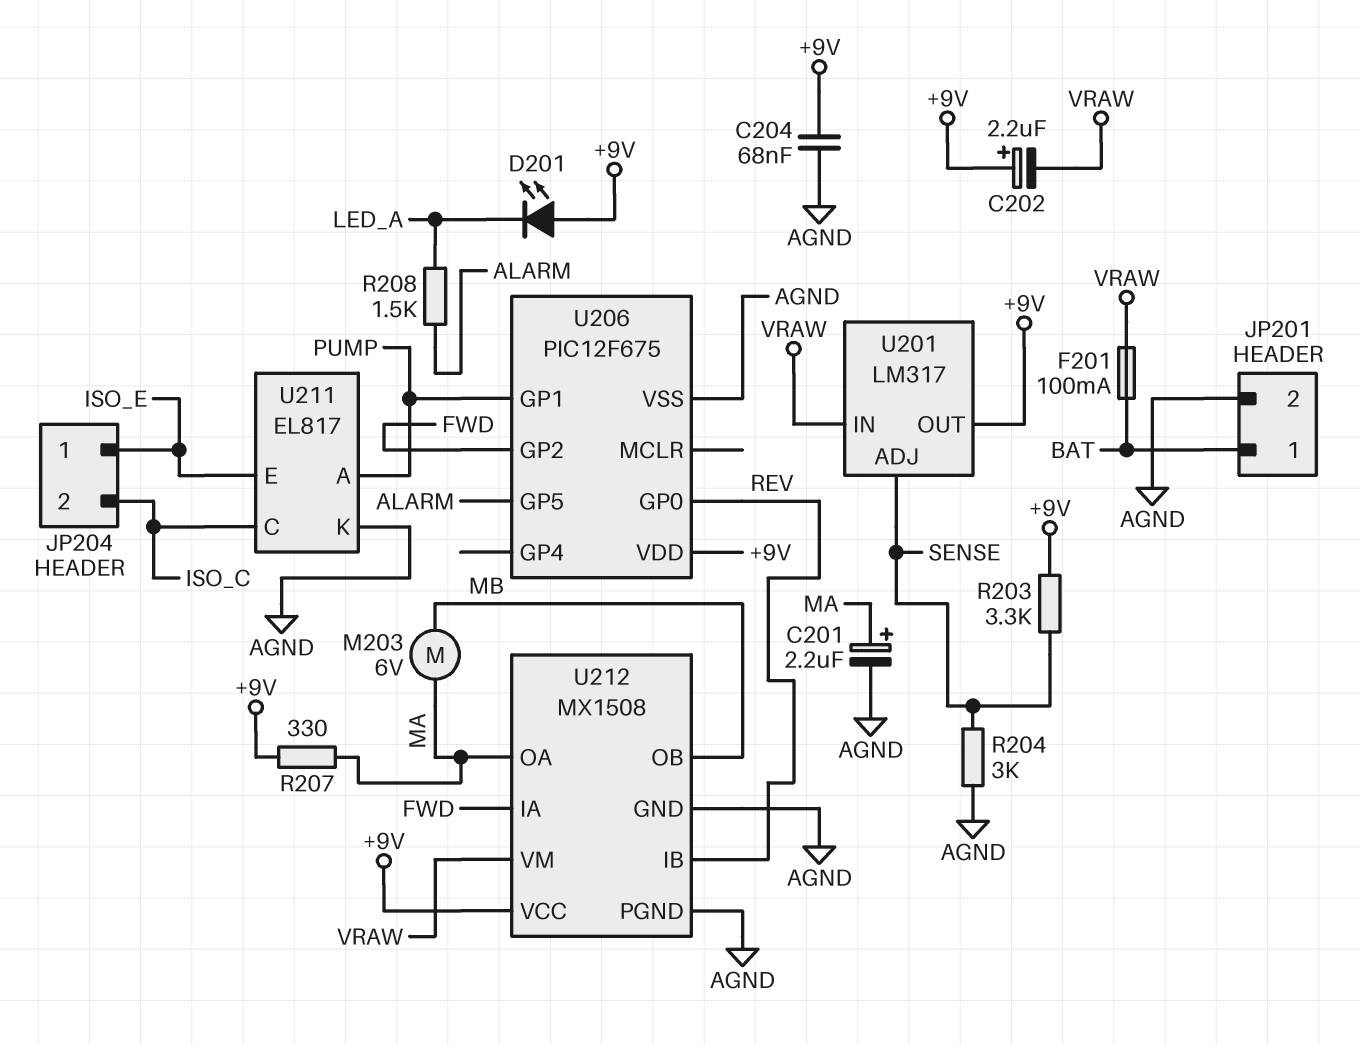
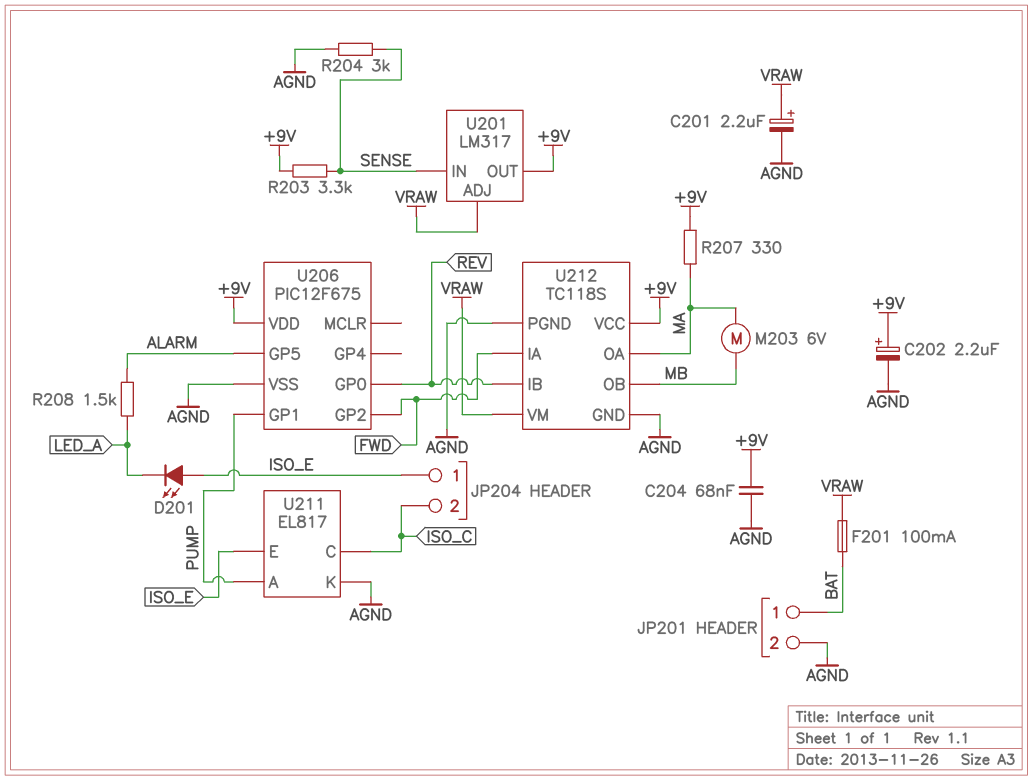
C201: 2.2uF (plus MA, minus AGND) -> 2.2uF (plus VRAW, minus AGND)
C202: 2.2uF (plus +9V, minus VRAW) -> 2.2uF (plus +9V, minus AGND)
D201: LED (A +9V, K LED_A) -> LED (A ISO_E, K LED_A)
U201 pin ADJ: SENSE -> VRAW
U201 pin IN: VRAW -> SENSE
U212: MX1508 -> TC118S

